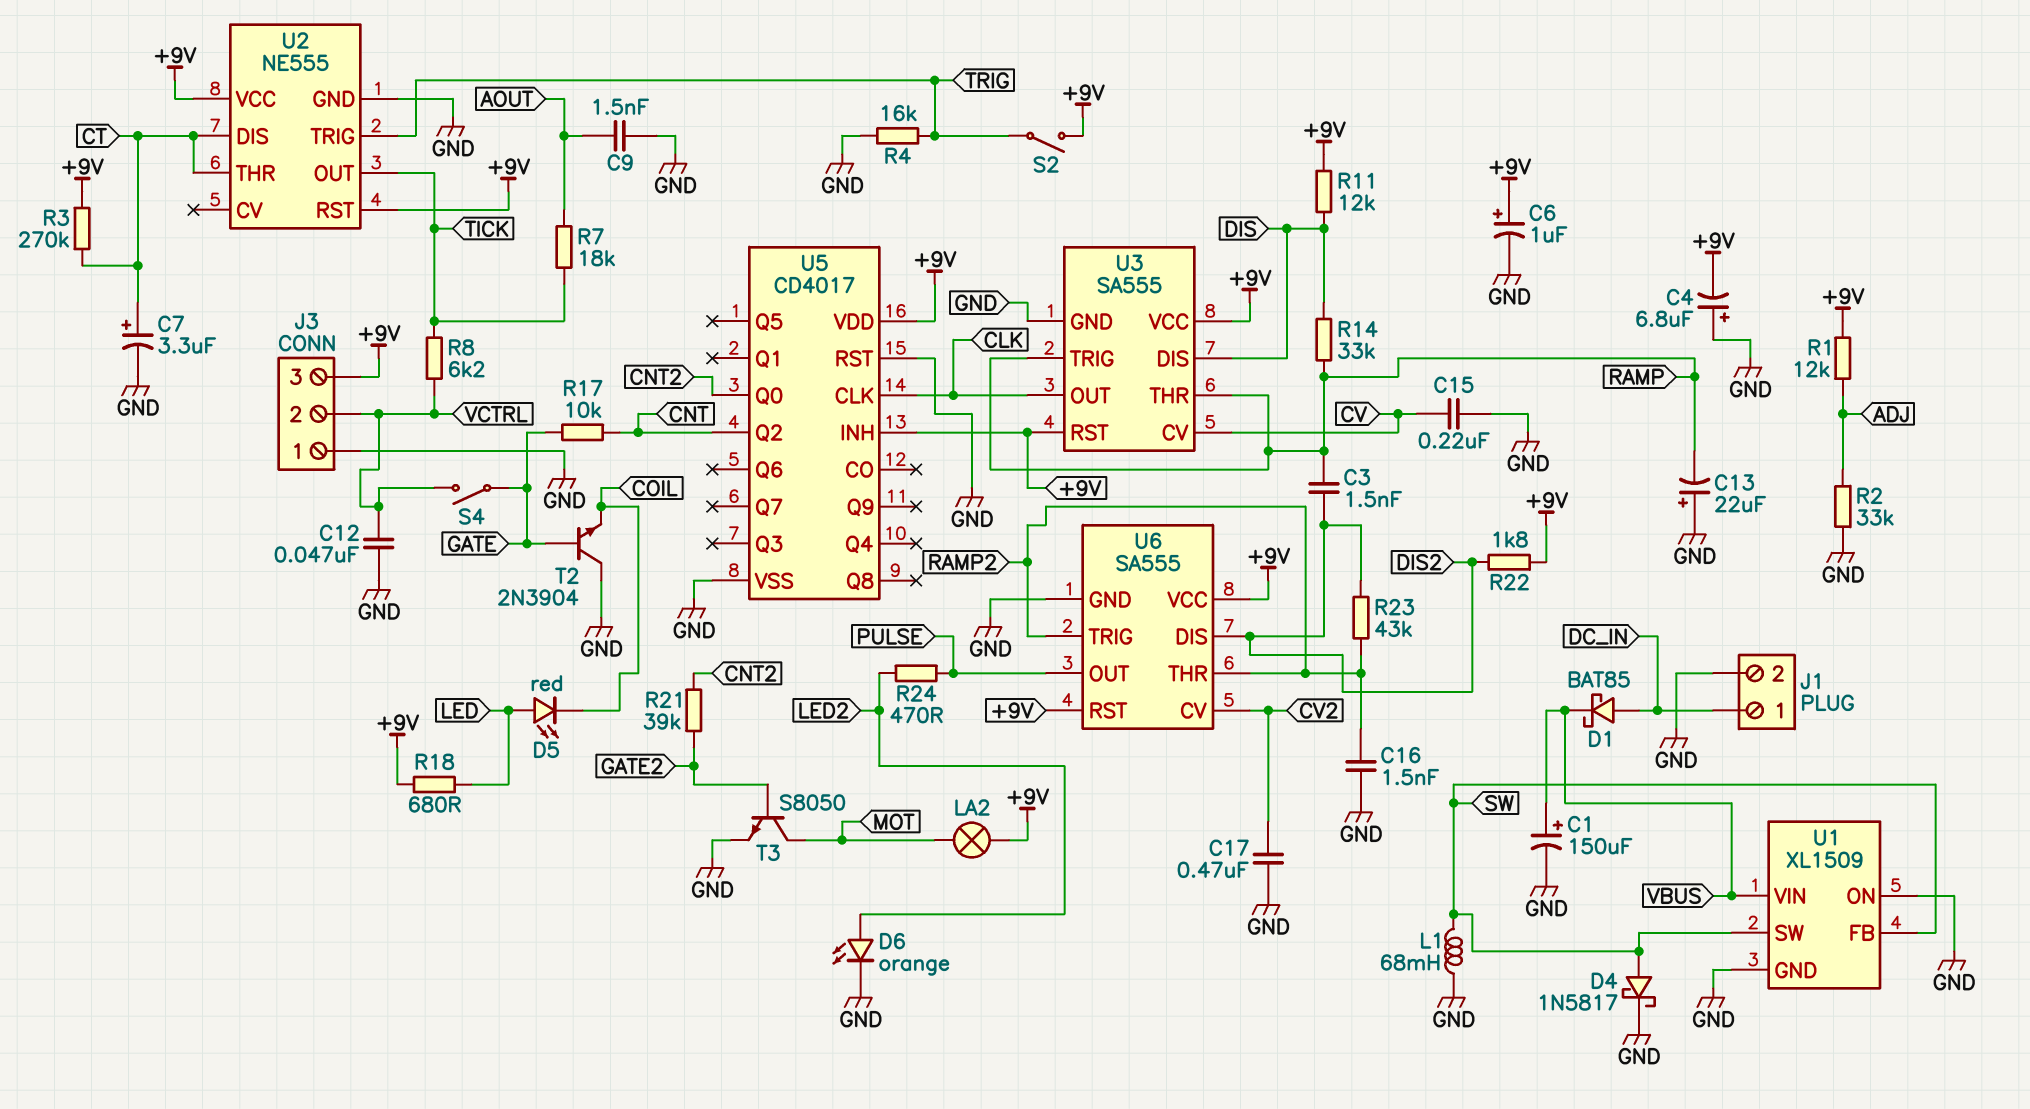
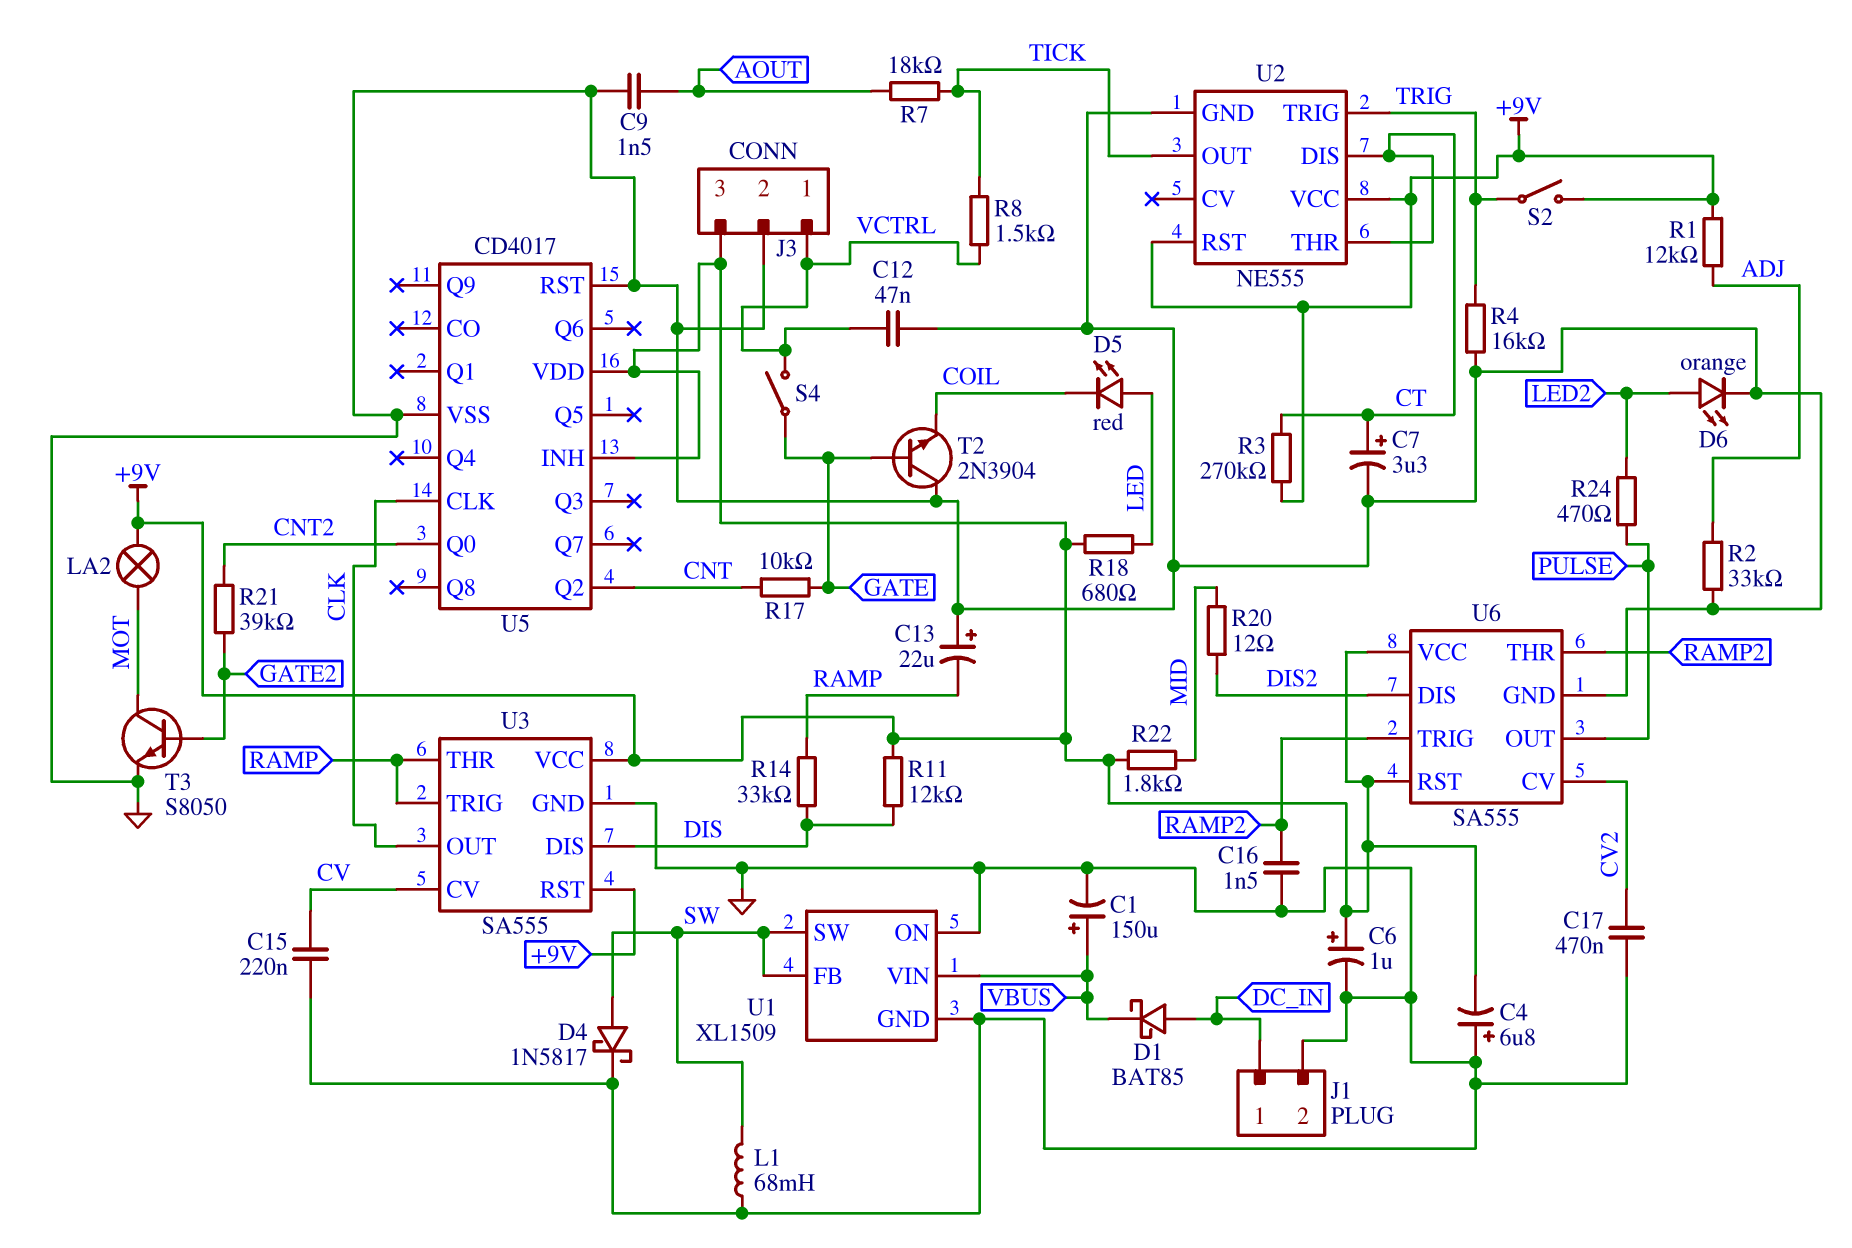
C3: 1.5nF (DIS2, RAMP) -> none
J3 pin 1: GND -> VCTRL
J3 pin 2: VCTRL -> GND
R8: 6.2k (TICK, VCTRL) -> 1.5k (TICK, VCTRL)
R20: none -> 12 (DIS2, MID)
R22: 1.8k (+9V, DIS2) -> 1.8k (+9V, MID)
R23: 43k (DIS2, RAMP2) -> none

